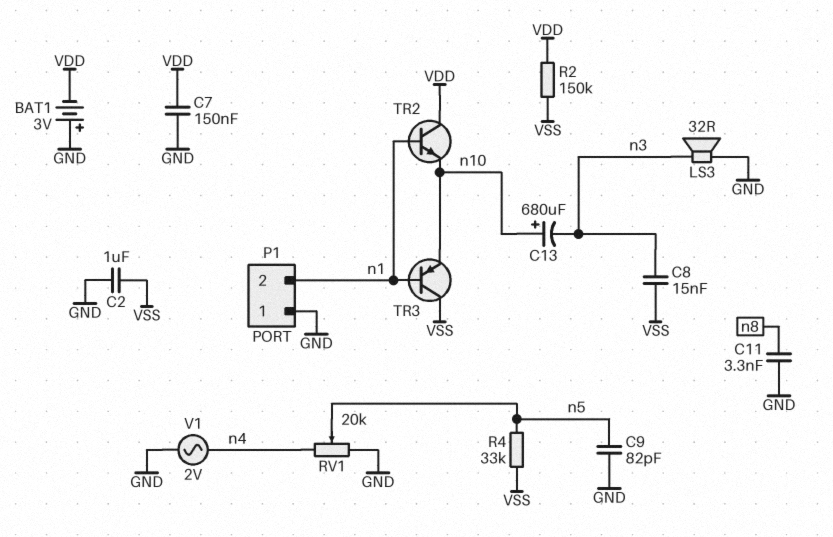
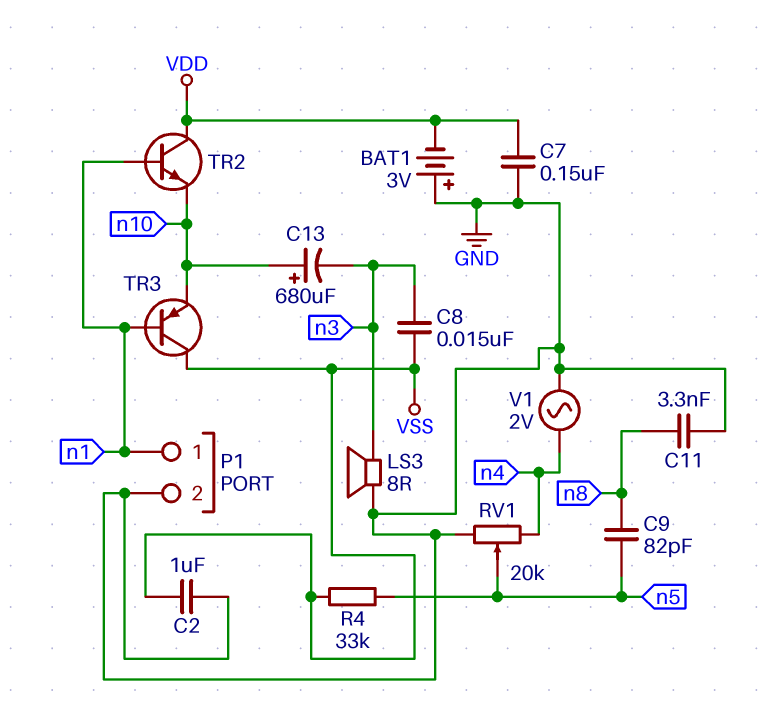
C9: 82pF (GND, n5) -> 82pF (n5, n8)
LS3: speaker 32R (GND, n3) -> speaker 8R (GND, n3)
P1 pin 1: GND -> n1
P1 pin 2: n1 -> GND
R2: 150k (VDD, VSS) -> none

